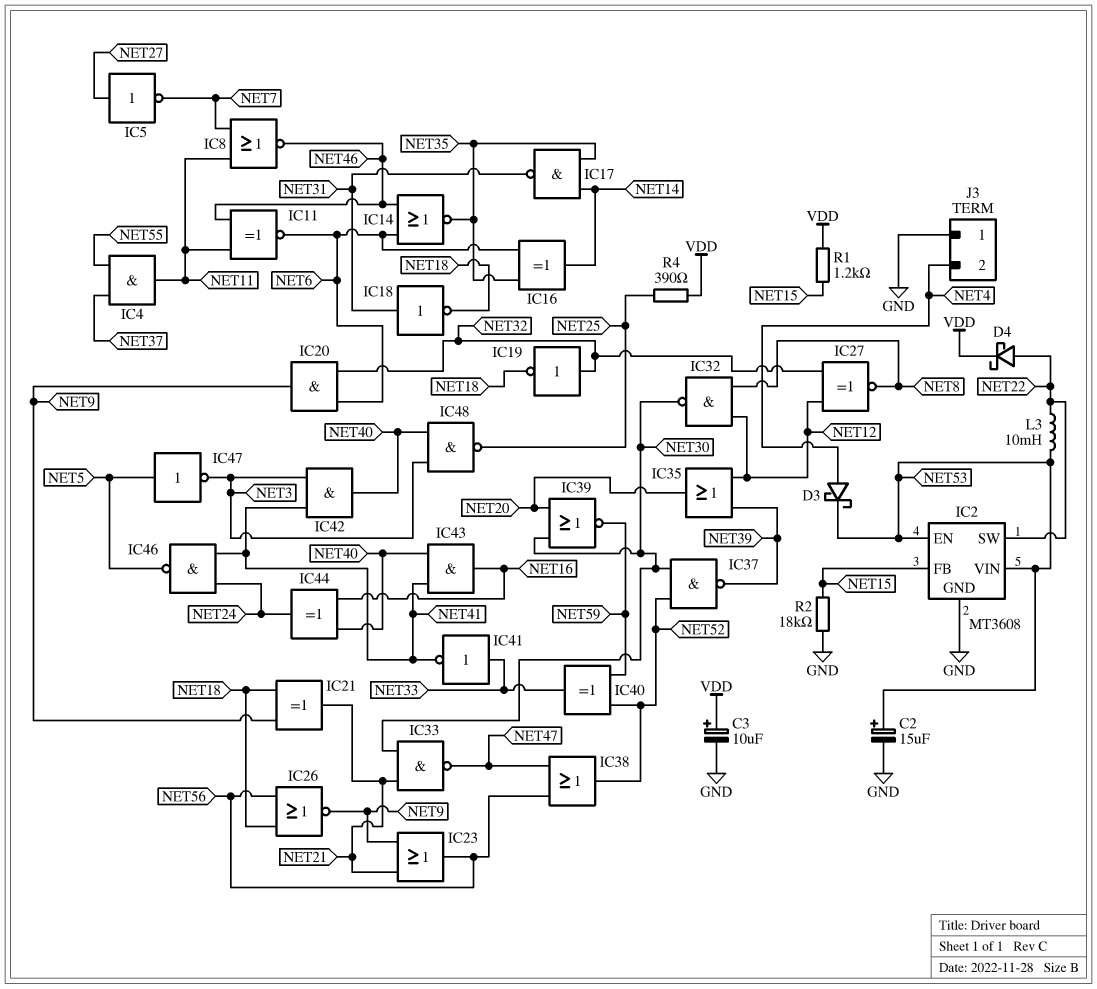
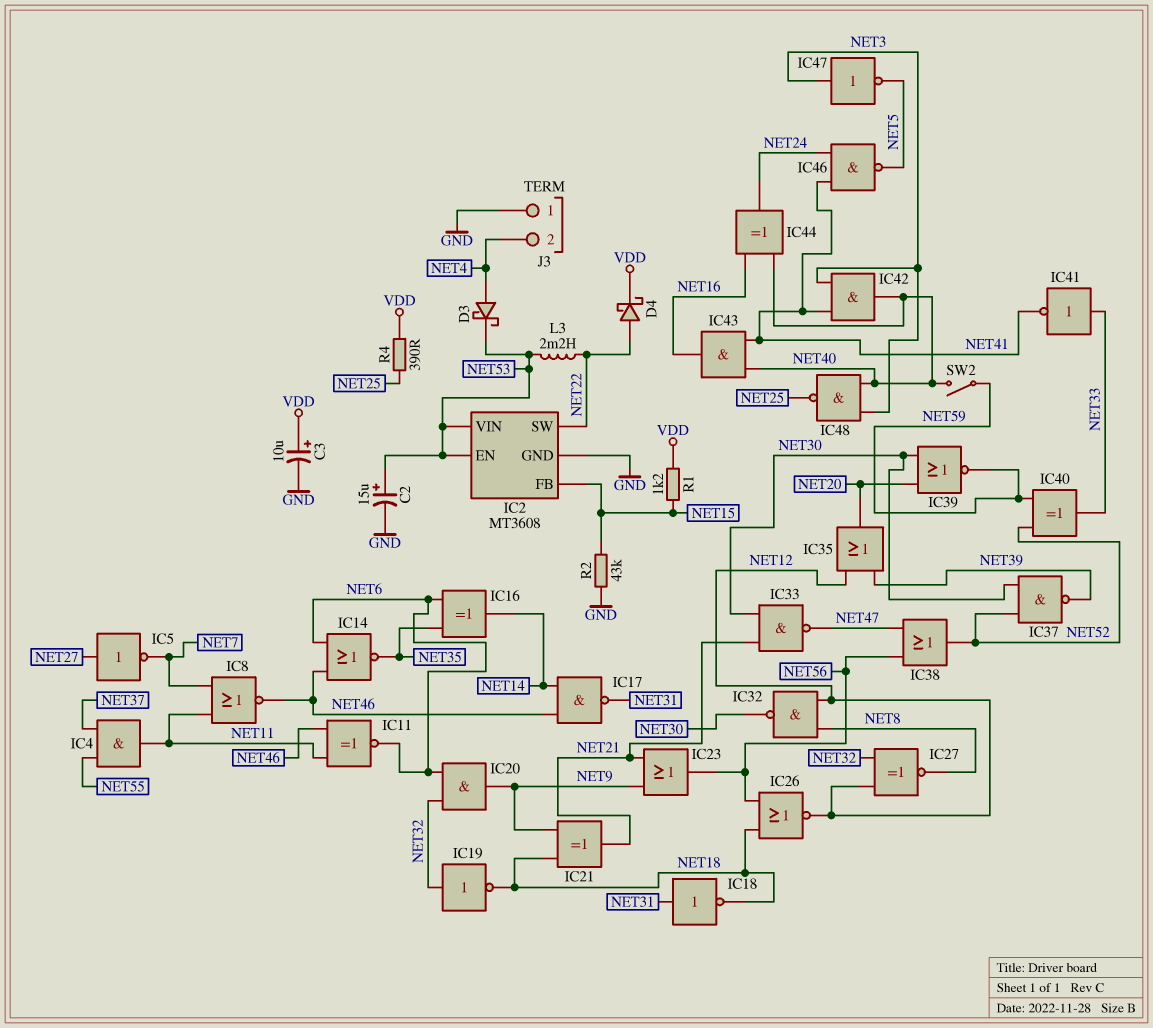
IC17: NAND (in NET14, in NET35, out NET31) -> NAND (in NET14, in NET46, out NET31)
IC26: NOR (in NET18, in NET56, out NET9) -> NOR (in NET18, in NET56, out NET12)
IC47: NOT (in NET5, out NET3) -> NOT (in NET3, out NET5)
L3: 10mH (NET22, NET53) -> 2.2mH (NET22, NET53)
R2: 18k (GND, NET15) -> 43k (GND, NET15)
SW2: none -> switch (NET40, NET59)

